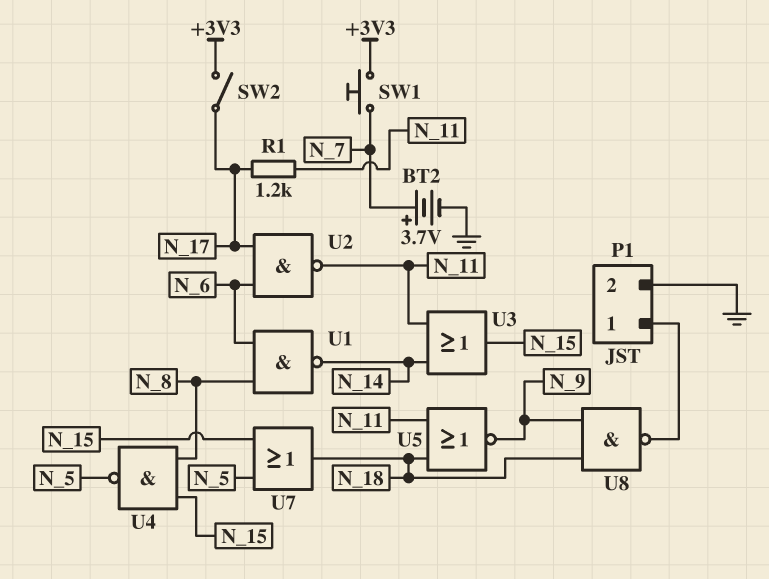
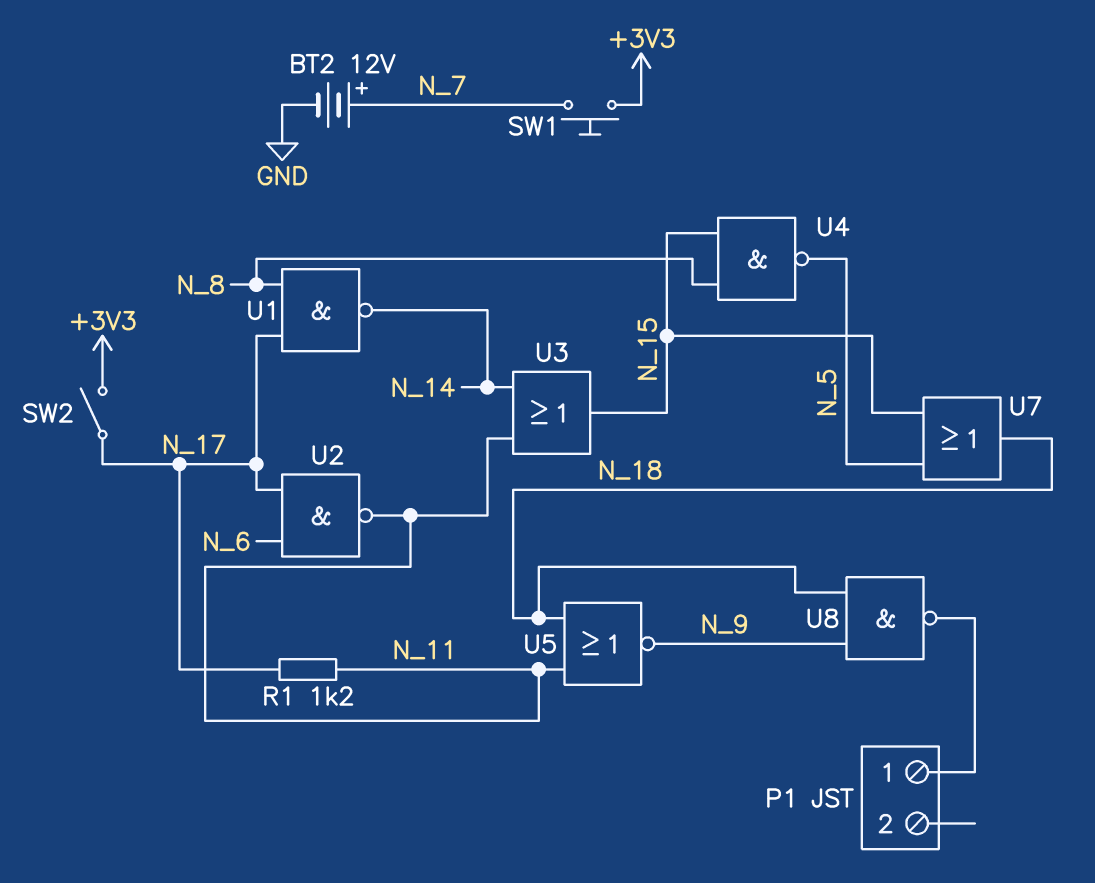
BT2: 3.7V (plus N_7, minus GND) -> 12V (plus N_7, minus GND)
P1 pin 2: GND -> none
U1: NAND (in N_6, in N_8, out N_14) -> NAND (in N_8, in N_17, out N_14)

